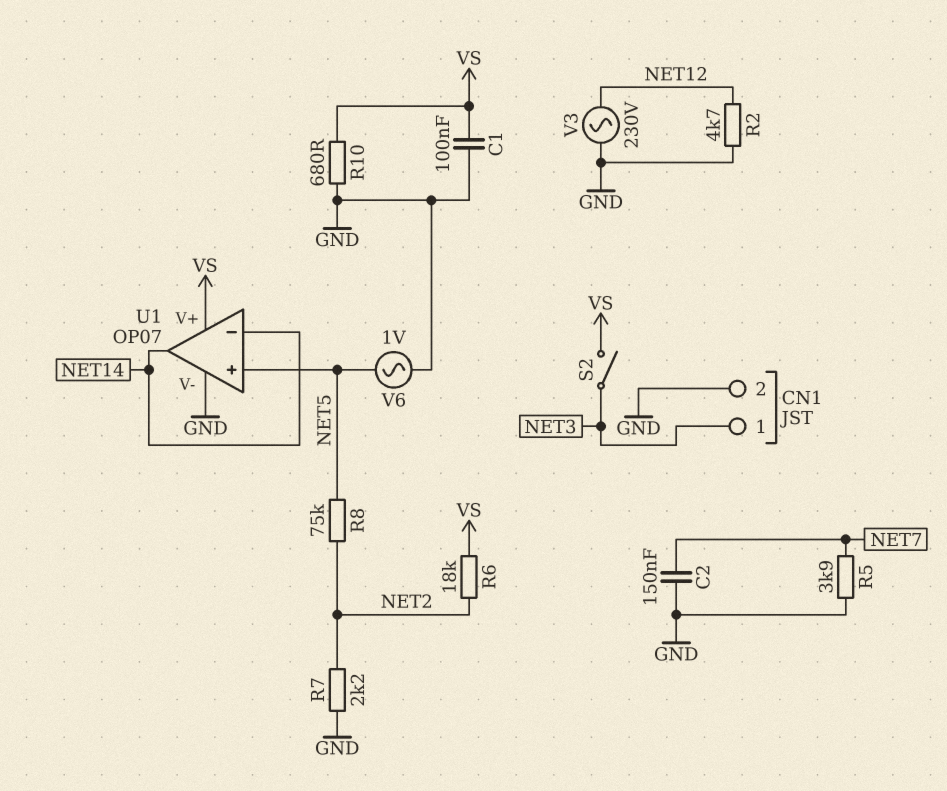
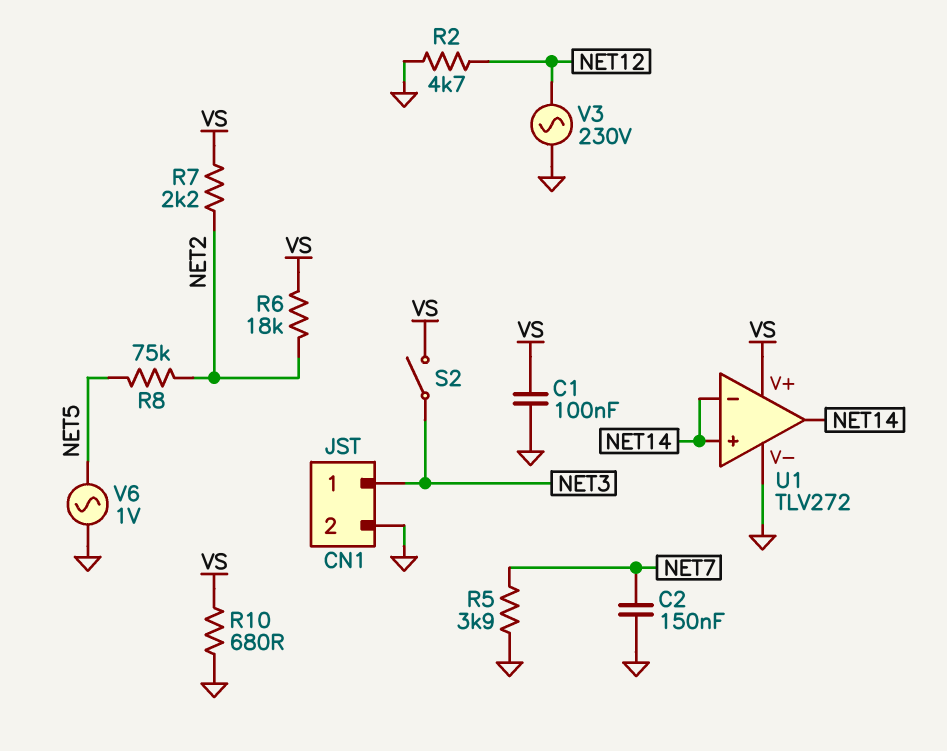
R7: 2.2k (GND, NET2) -> 2.2k (NET2, VS)
U1: OP07 -> TLV272
U1 pin in+: NET5 -> NET14

